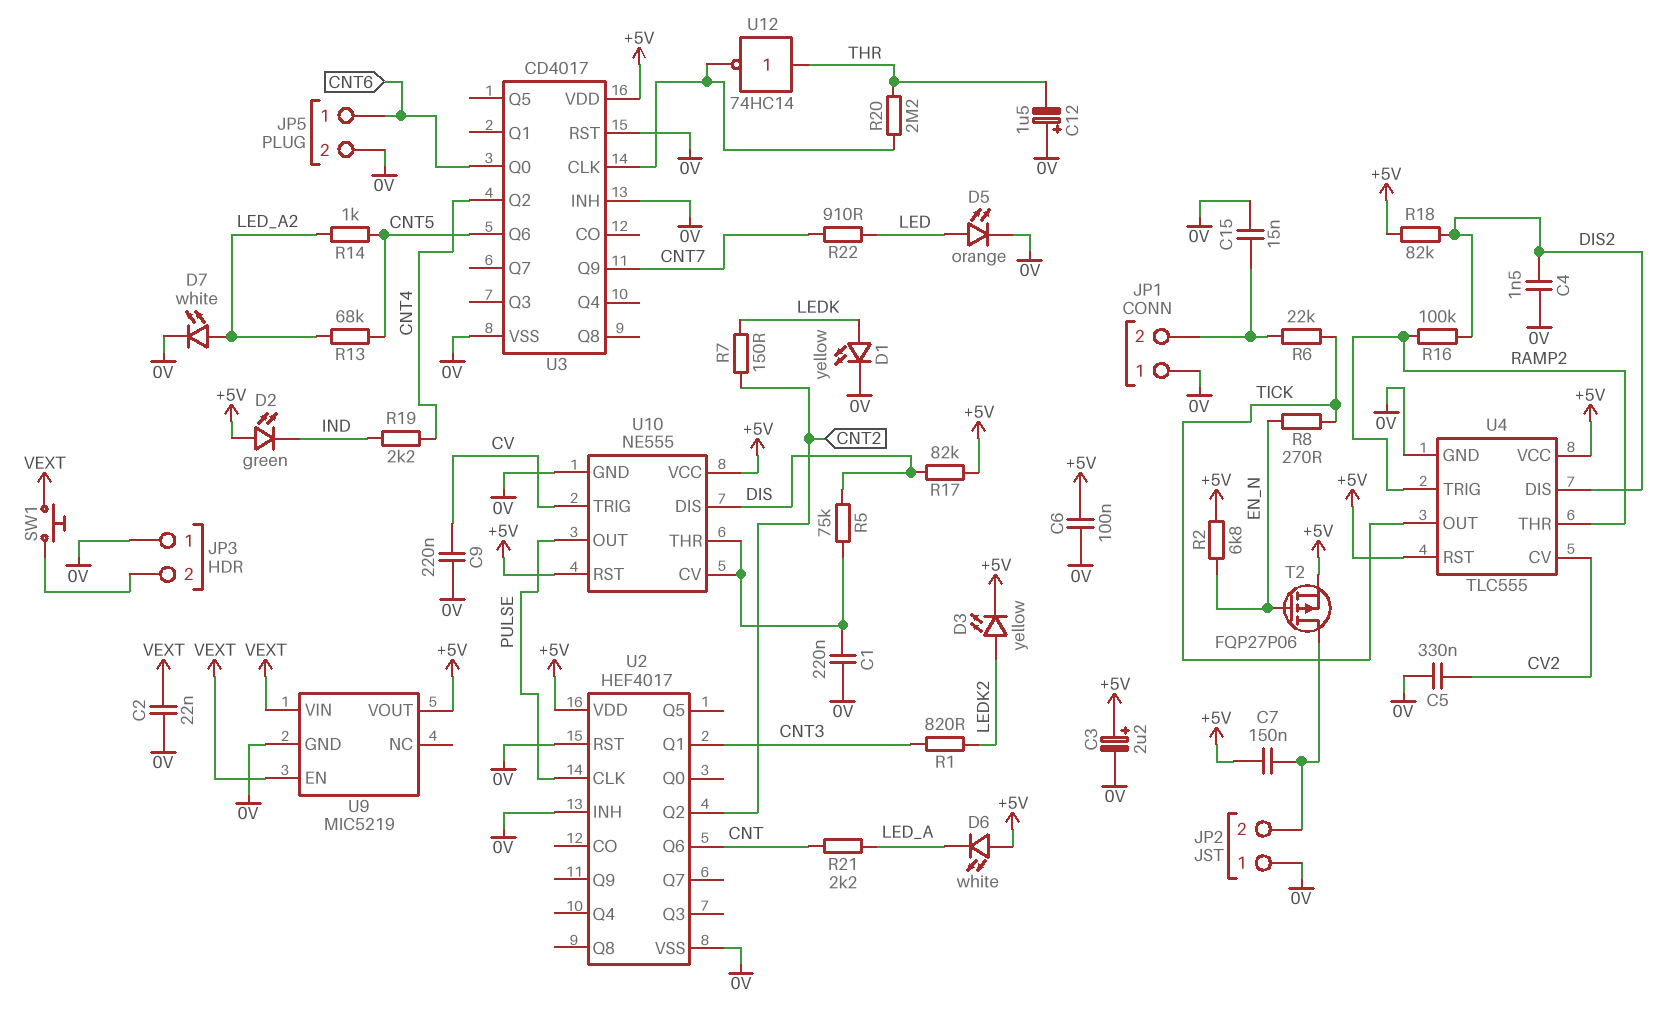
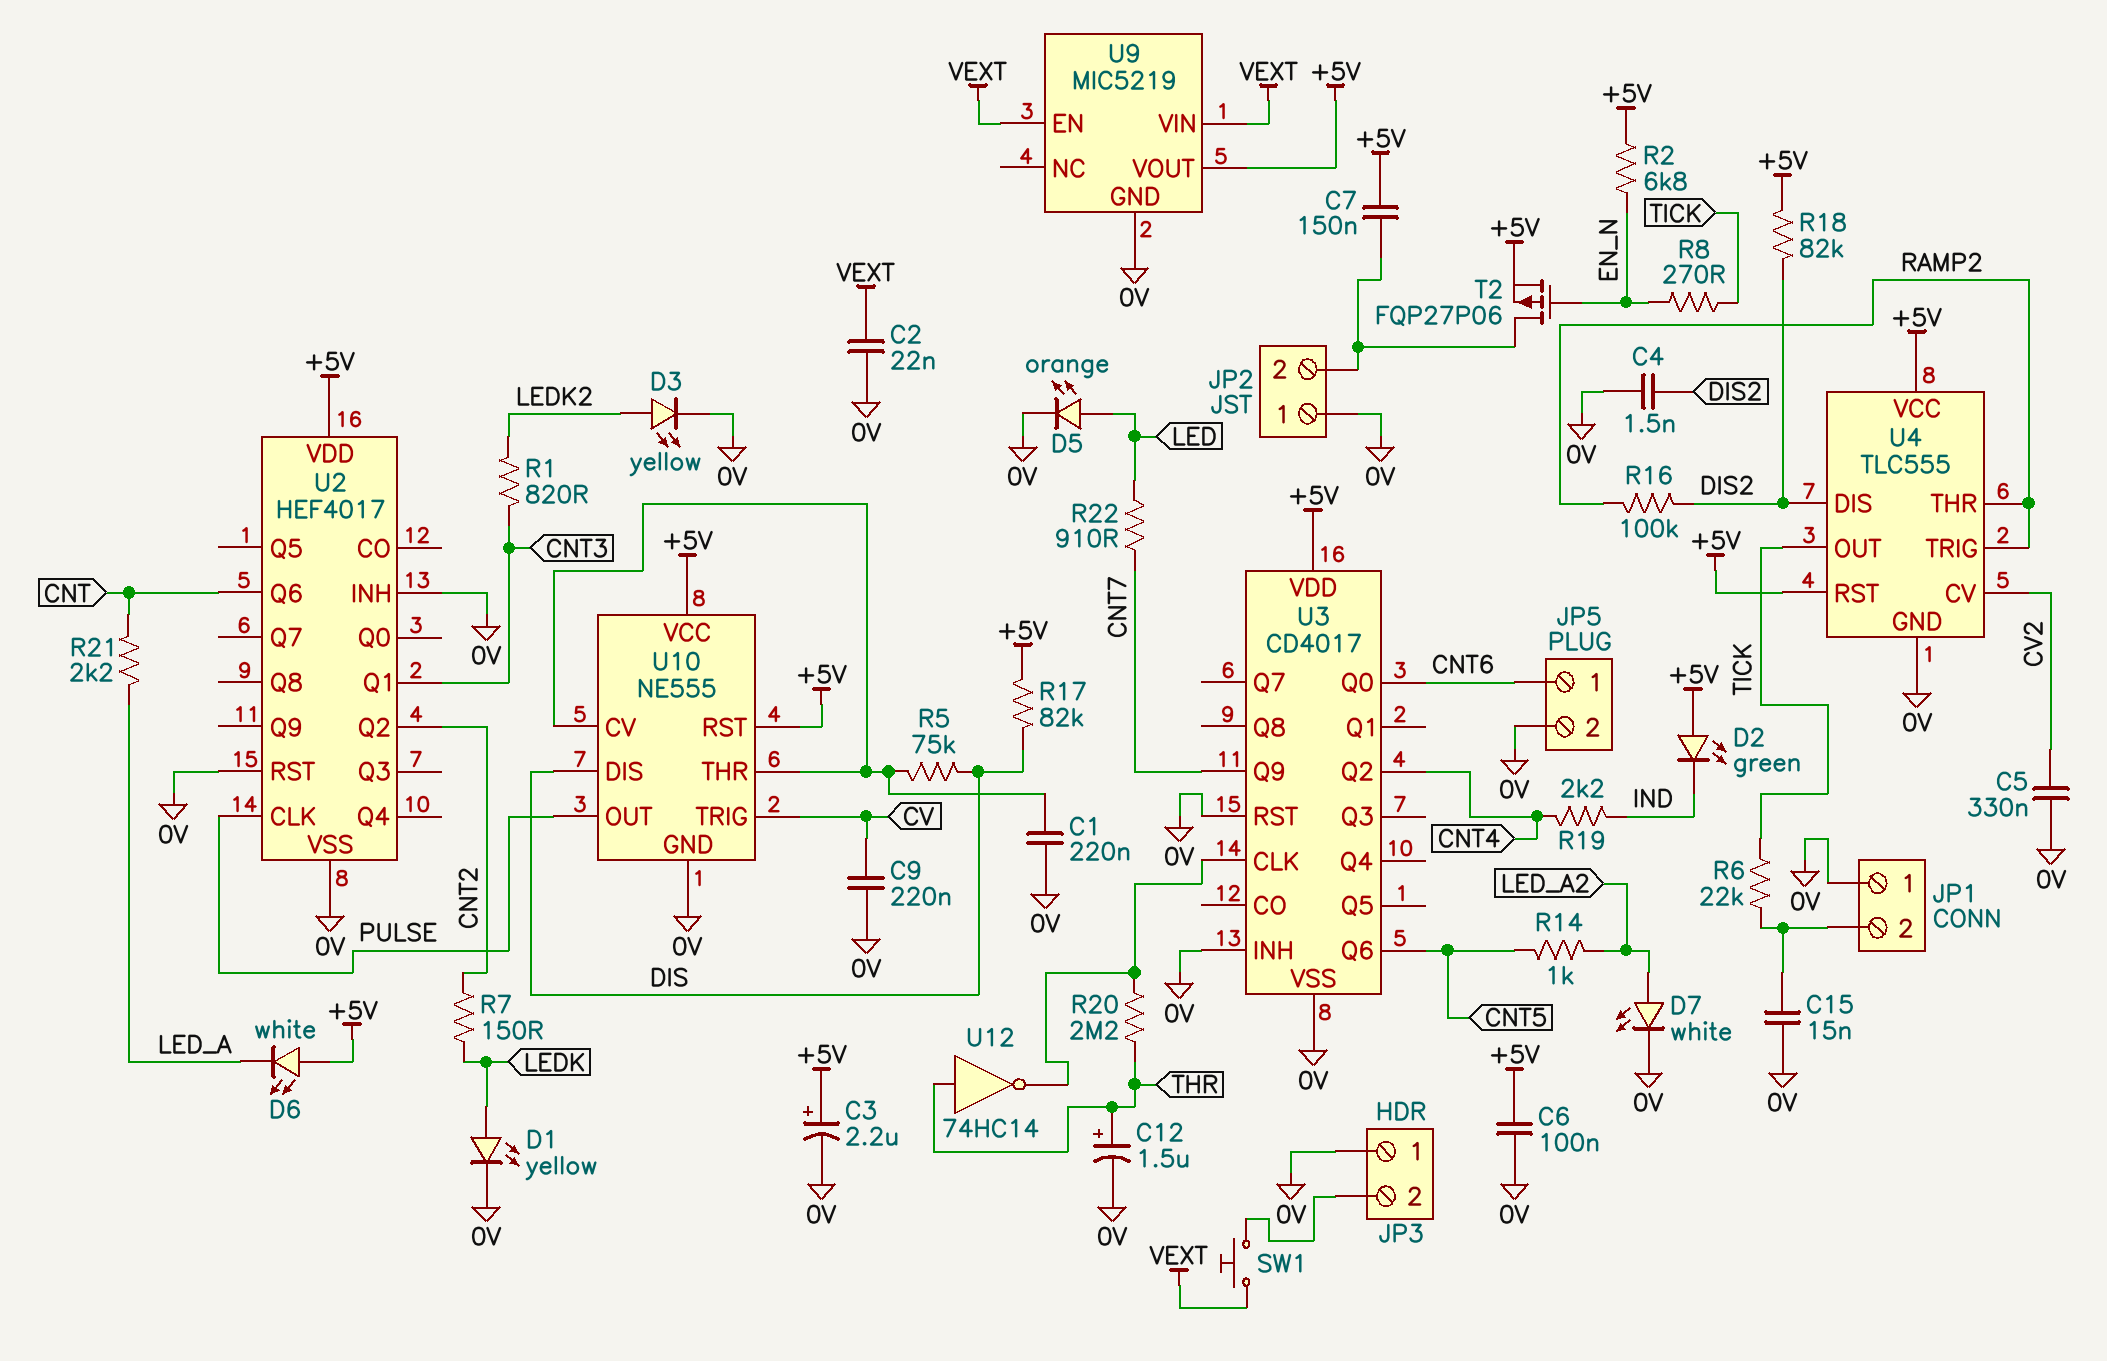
C12: 1.5uF (plus 0V, minus THR) -> 1.5uF (plus THR, minus 0V)
D3: LED yellow (A LEDK2, K +5V) -> LED yellow (A LEDK2, K 0V)
R13: 68k (CNT5, LED_A2) -> none

